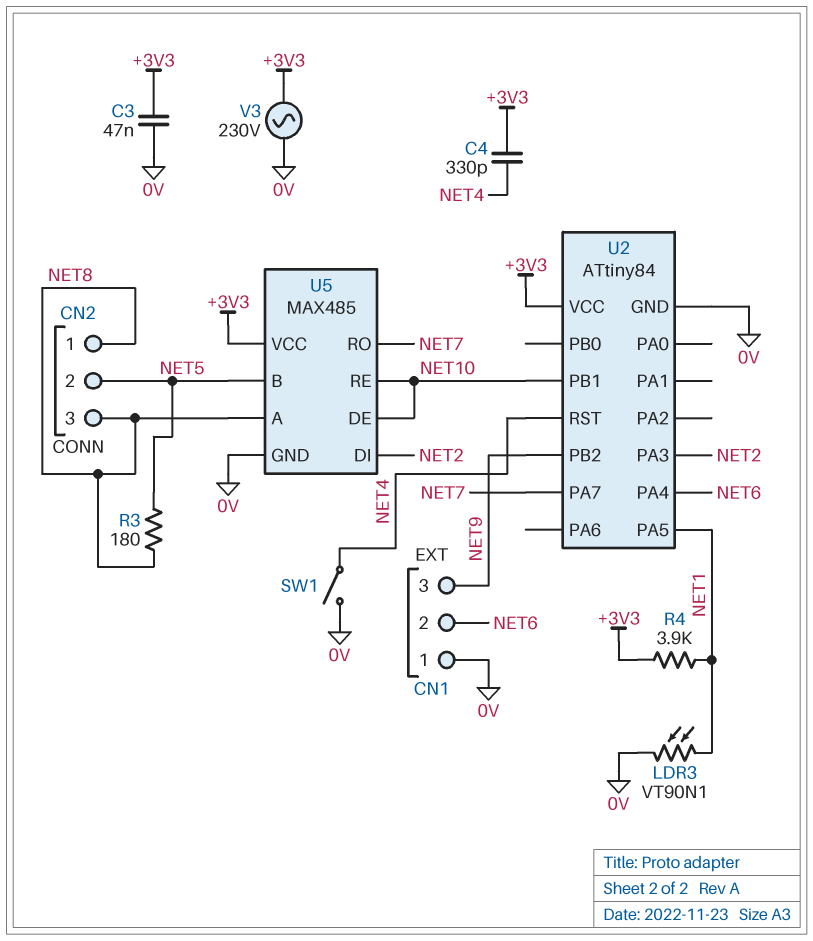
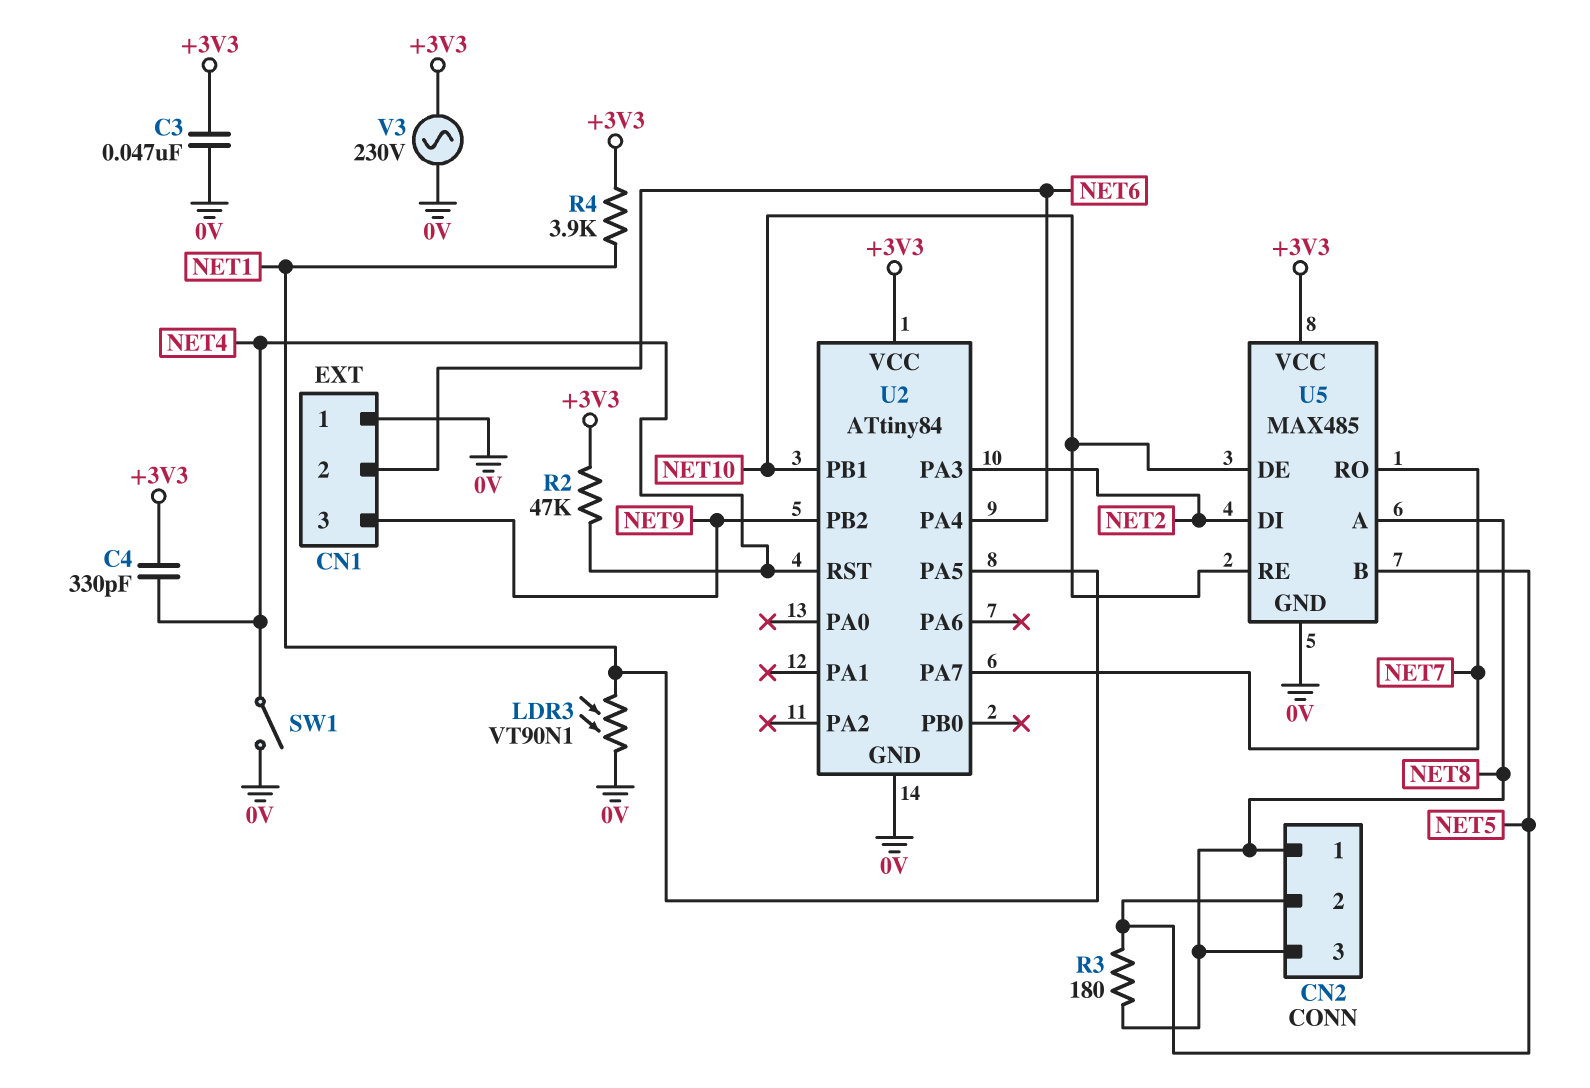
R2: none -> 47k (+3V3, NET4)

